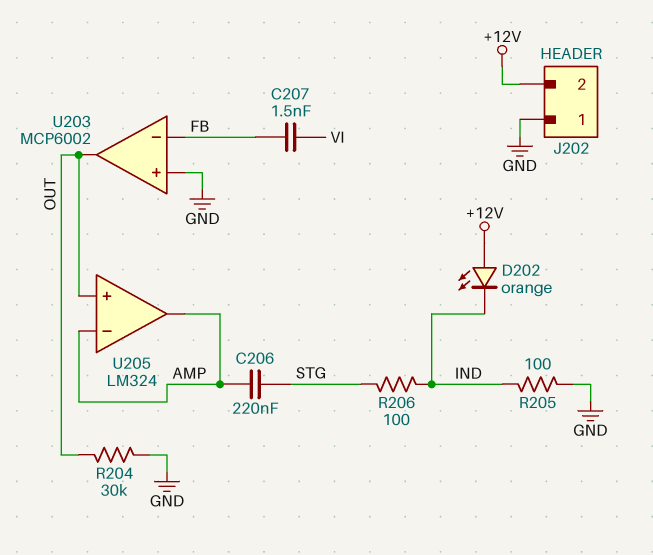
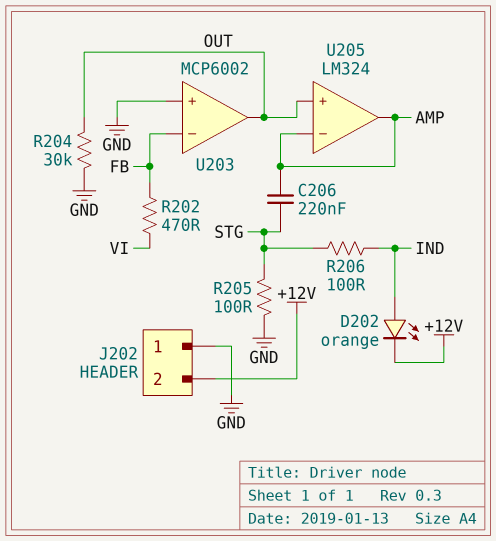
C207: 1.5nF (FB, VI) -> none
D202: LED orange (A +12V, K IND) -> LED orange (A IND, K +12V)
R202: none -> 470 (FB, VI)
R205: 100 (GND, IND) -> 100 (GND, STG)

